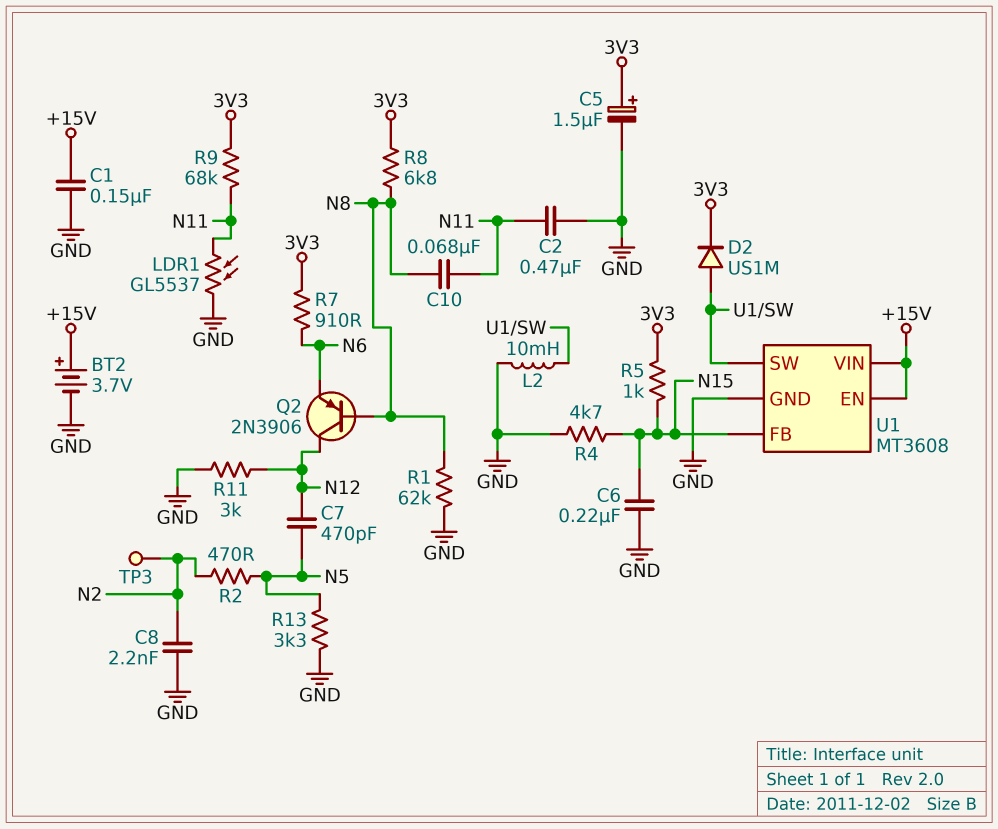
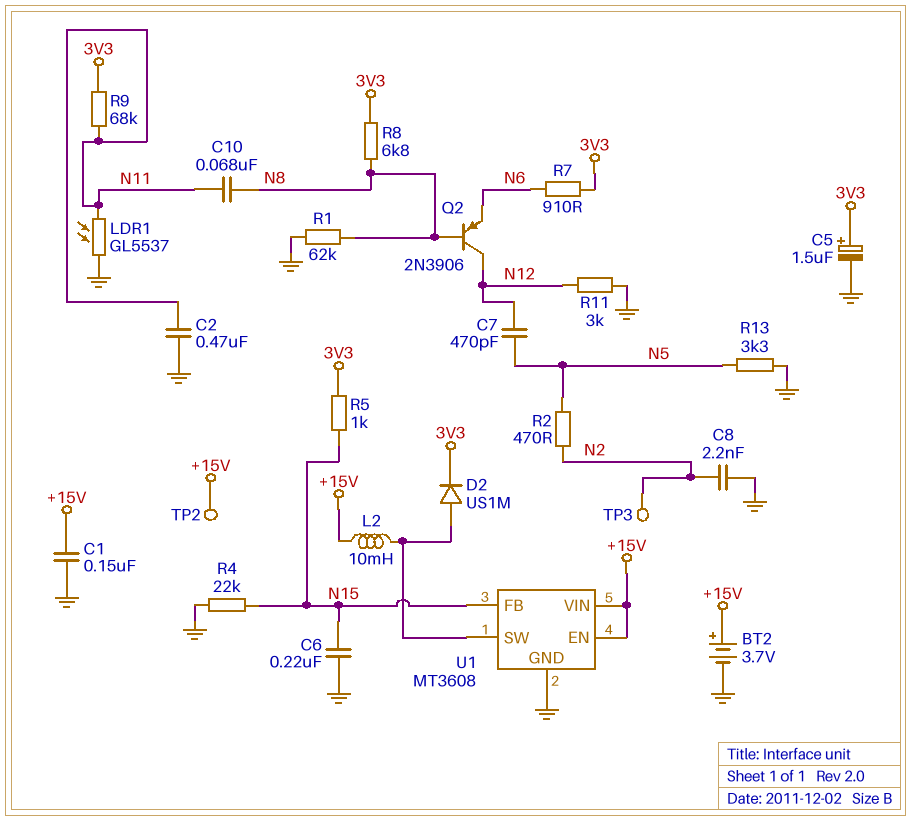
L2: 10mH (GND, U1/SW) -> 10mH (+15V, U1/SW)
R4: 4.7k (GND, N15) -> 22k (GND, N15)
TP2: none -> test point (+15V)

